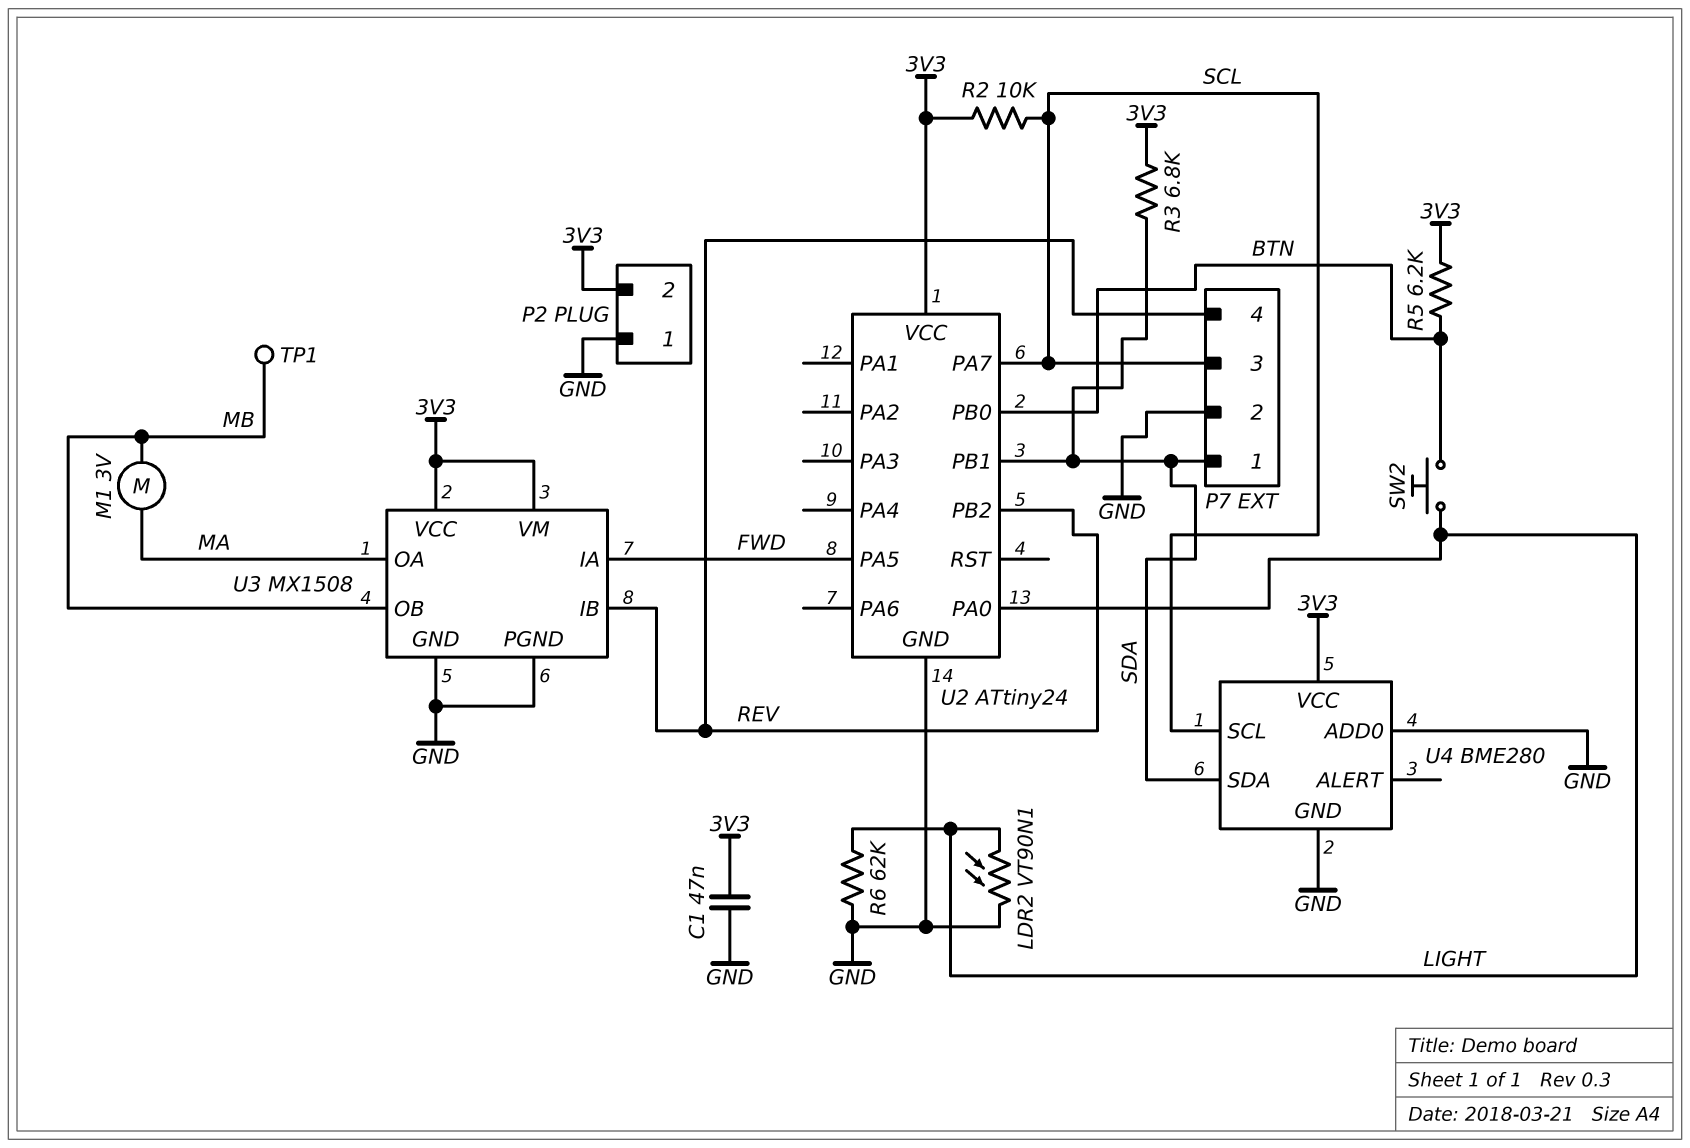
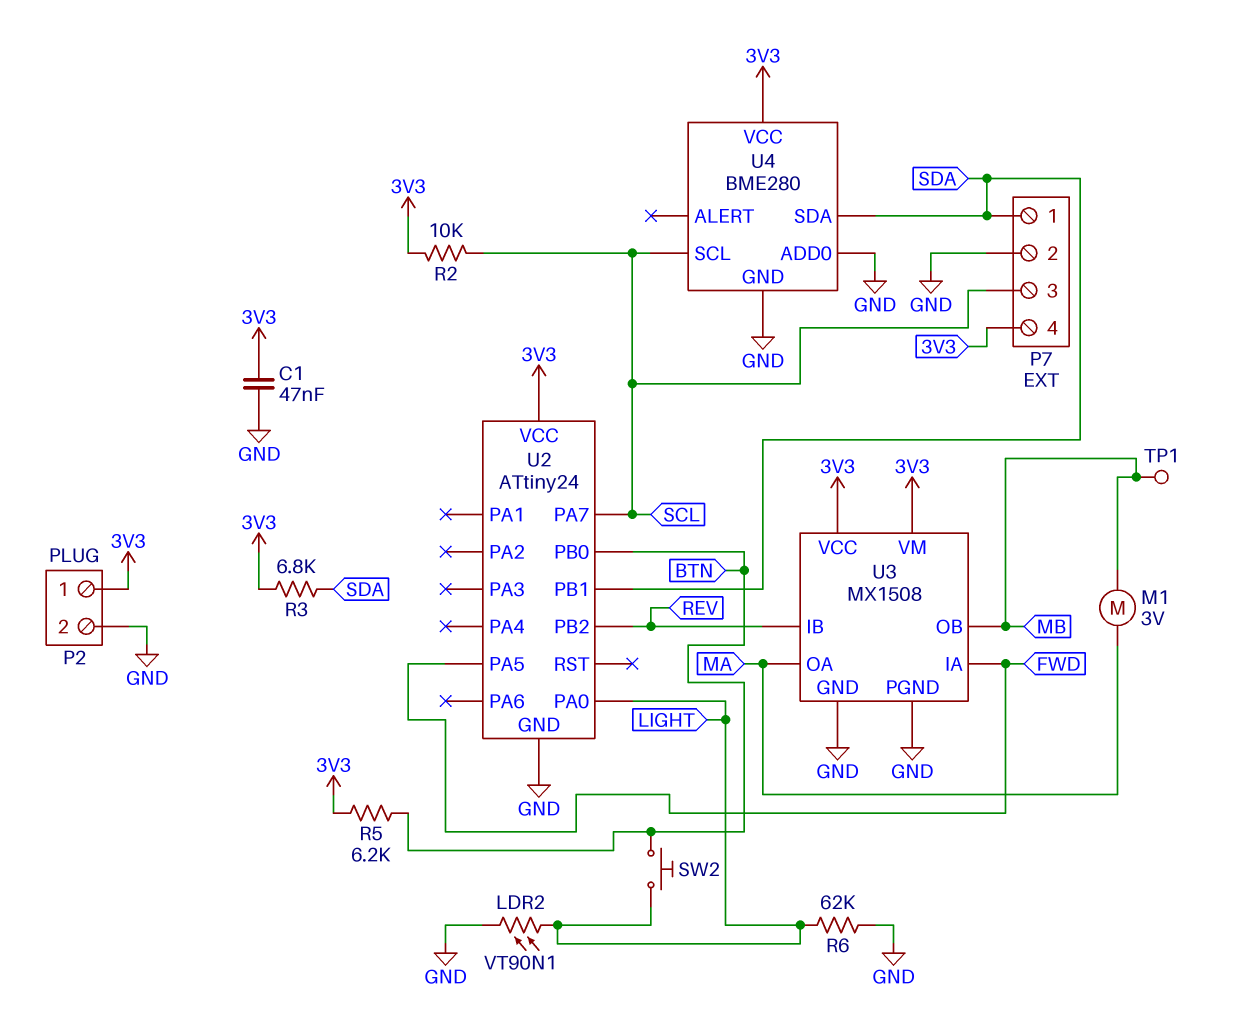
P2 pin 1: GND -> 3V3
P2 pin 2: 3V3 -> GND
P7 pin 4: REV -> 3V3

